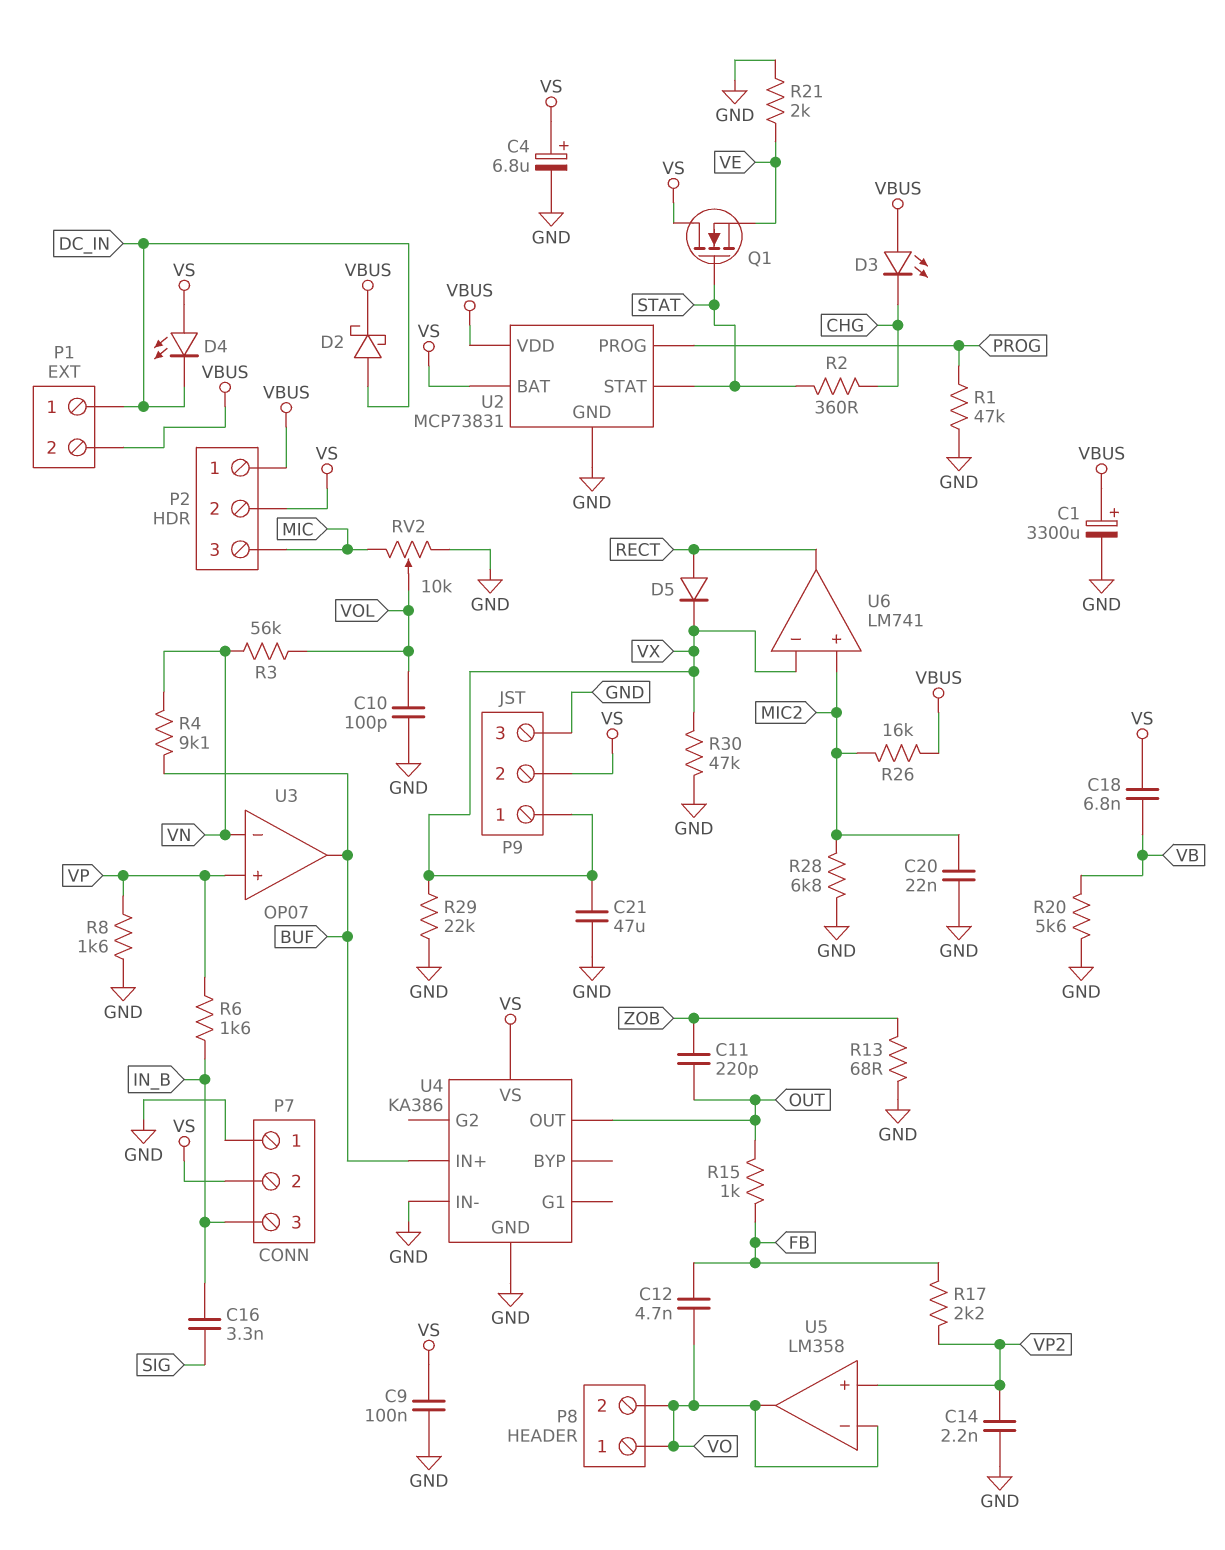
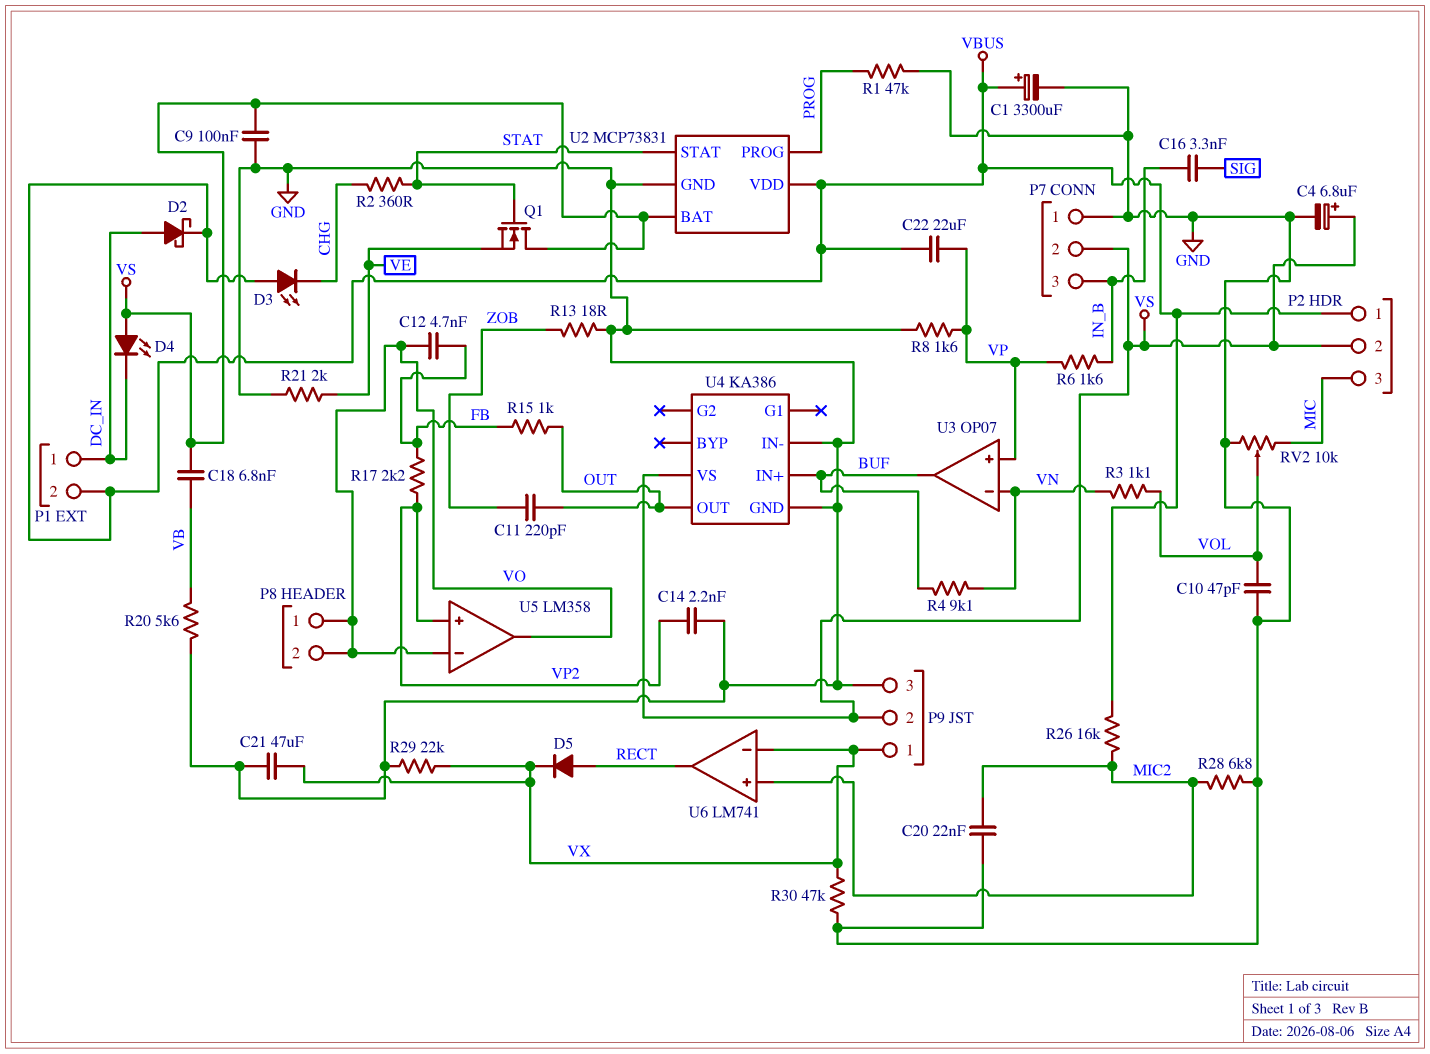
C10: 100pF (GND, VOL) -> 47pF (GND, VOL)
C22: none -> 22uF (VBUS, VP)
R3: 56k (VN, VOL) -> 1.1k (VN, VOL)
R13: 68 (GND, ZOB) -> 18 (GND, ZOB)

